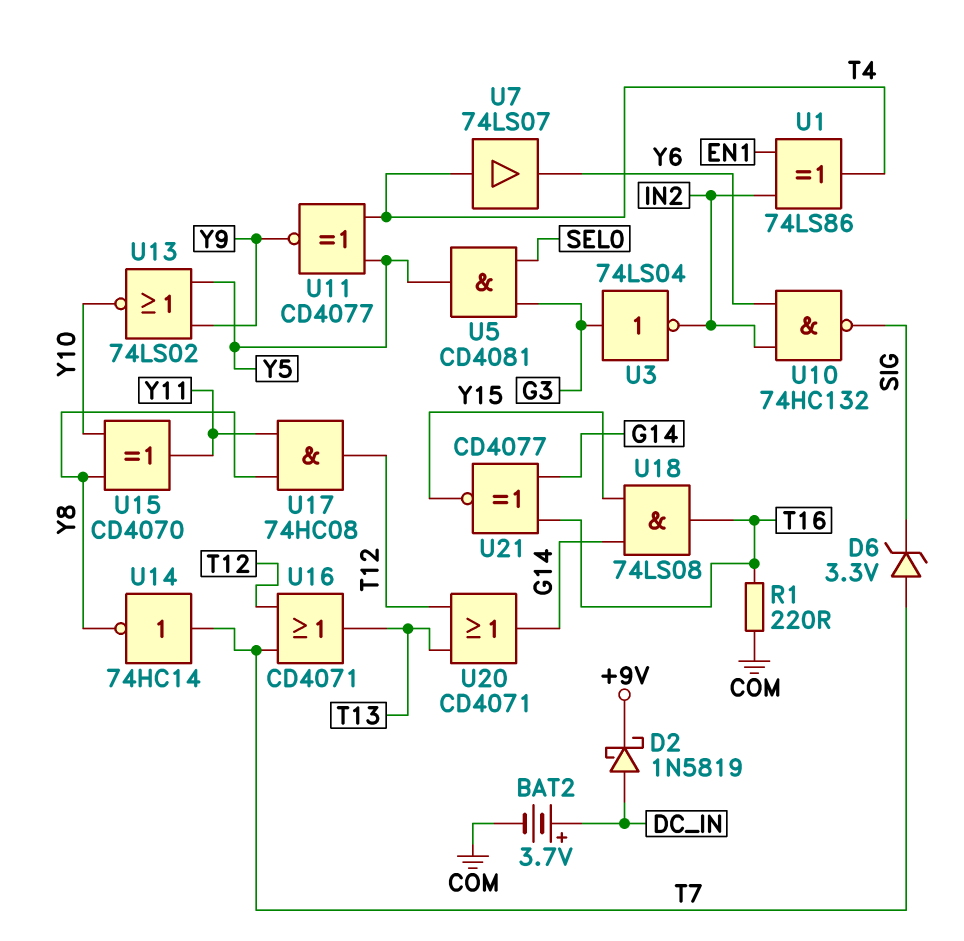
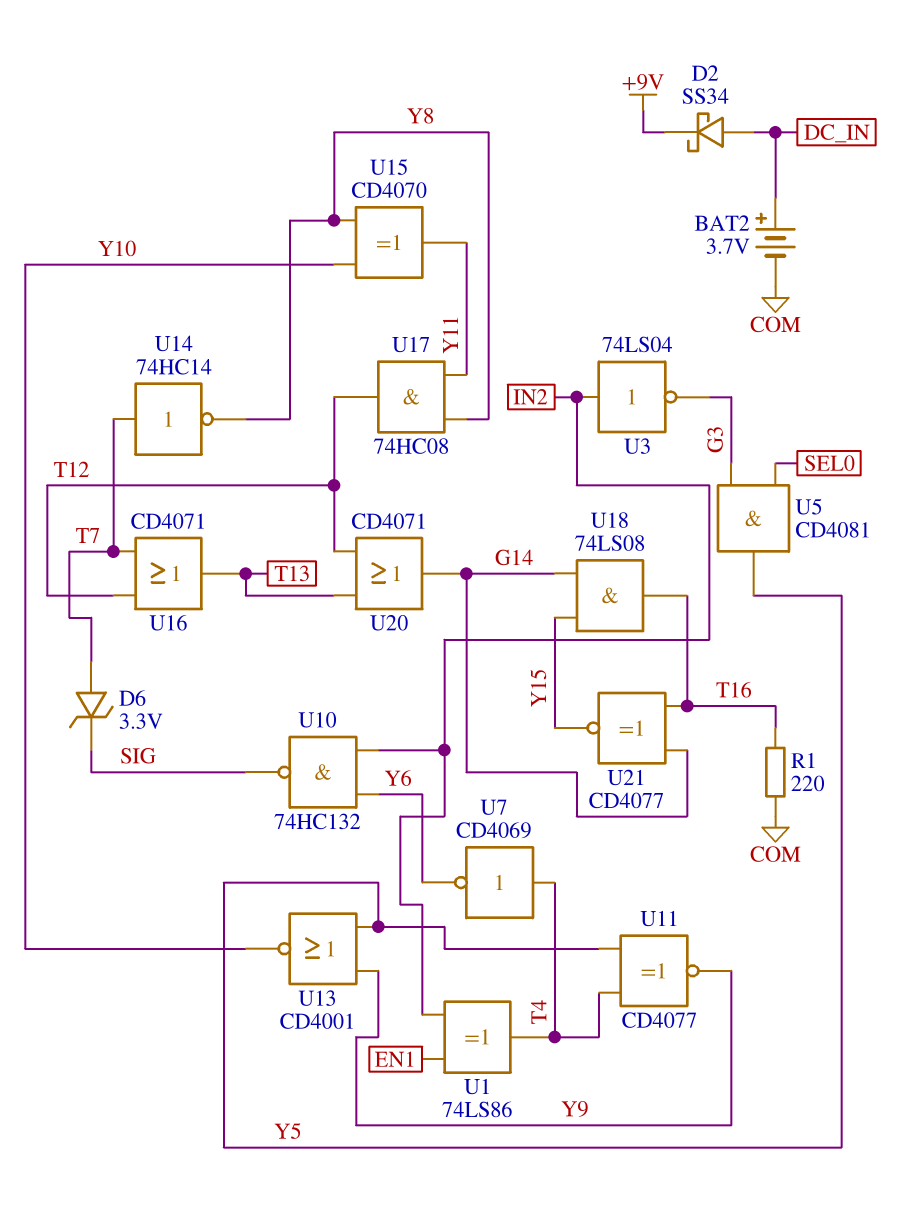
D2: schottky 1N5819 (A DC_IN, K +9V) -> schottky SS34 (A DC_IN, K +9V)
U3: NOT 74LS04 (in G3, out IN2) -> NOT 74LS04 (in IN2, out G3)
U7: buffer 74LS07 (in T4, out Y6) -> NOT CD4069 (in T4, out Y6)
U13: NOR 74LS02 (in Y5, in Y9, out Y10) -> NOR CD4001 (in Y5, in Y9, out Y10)

